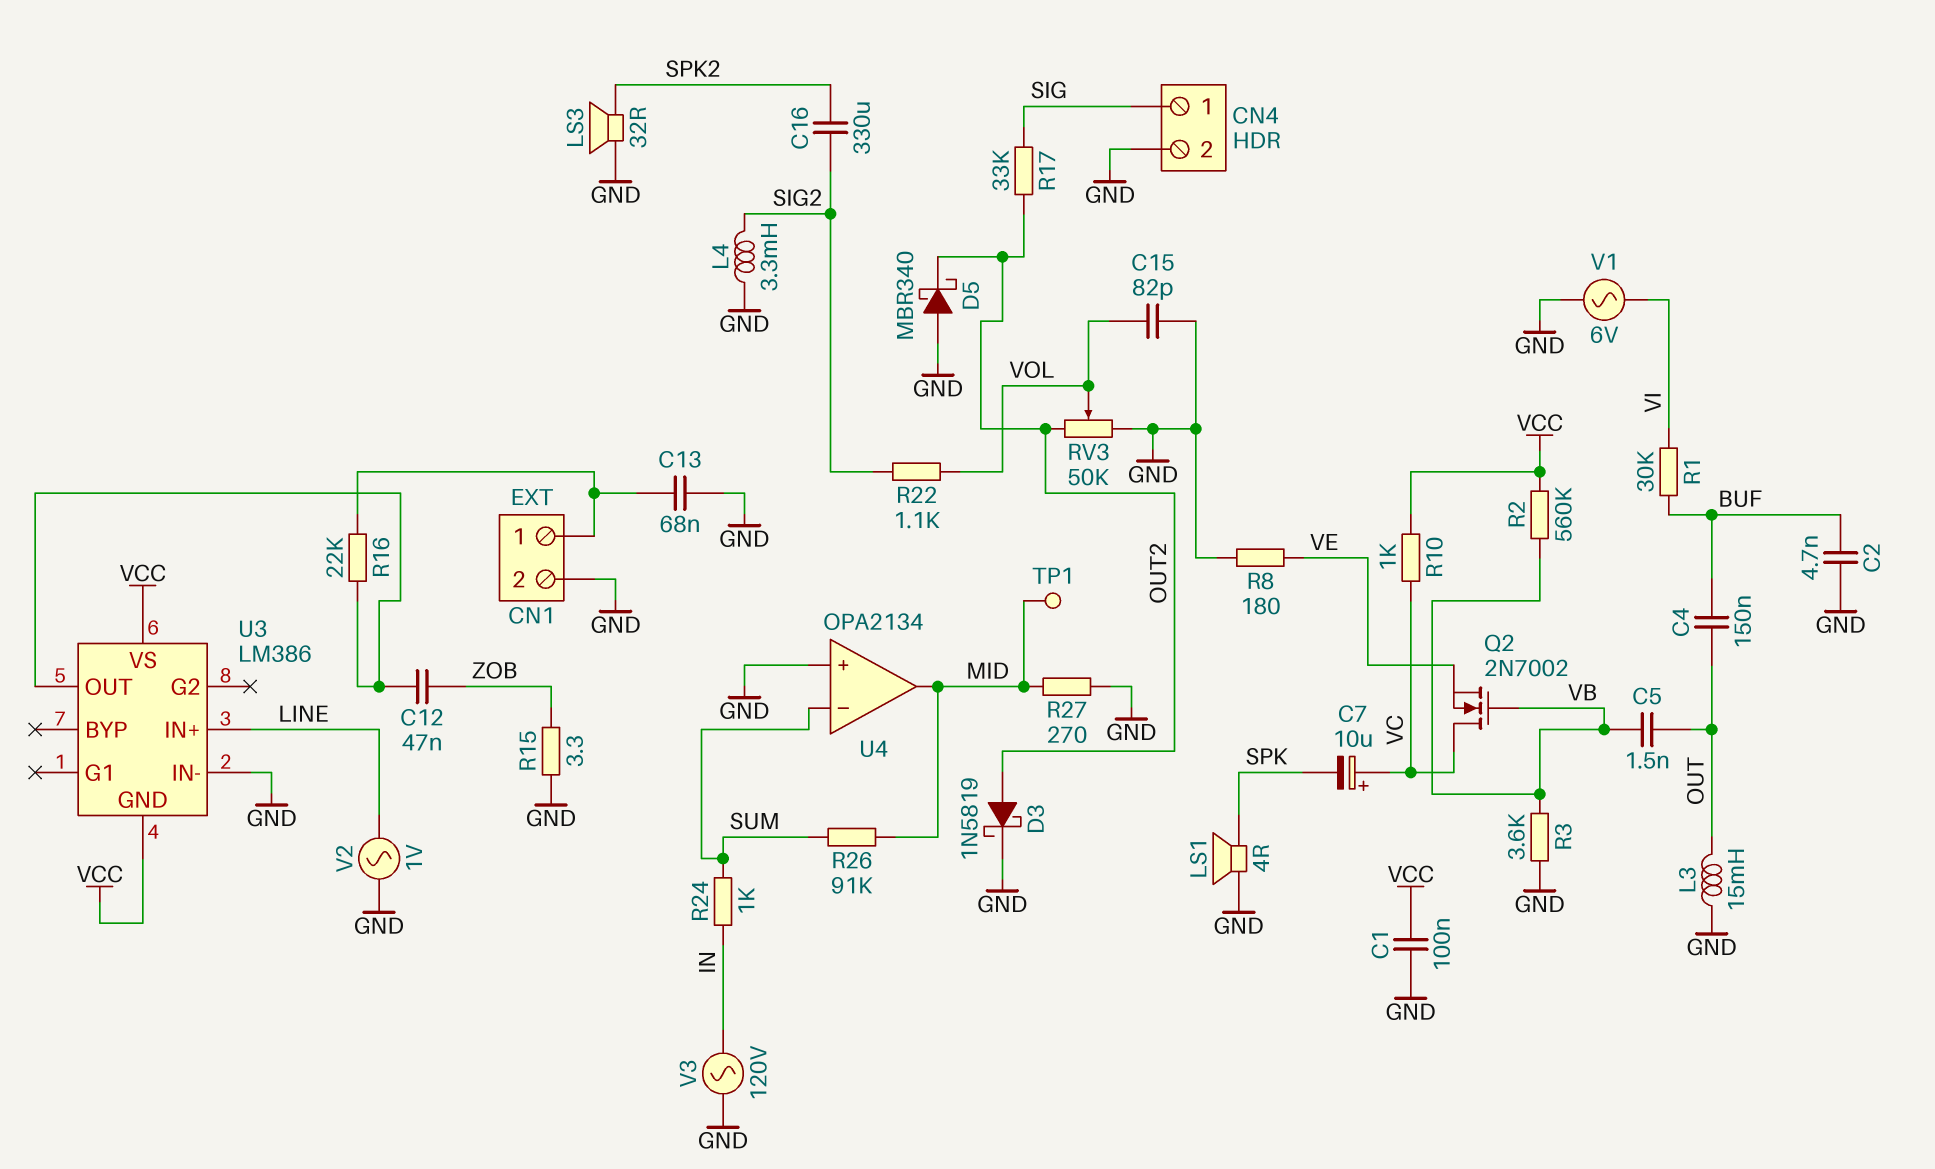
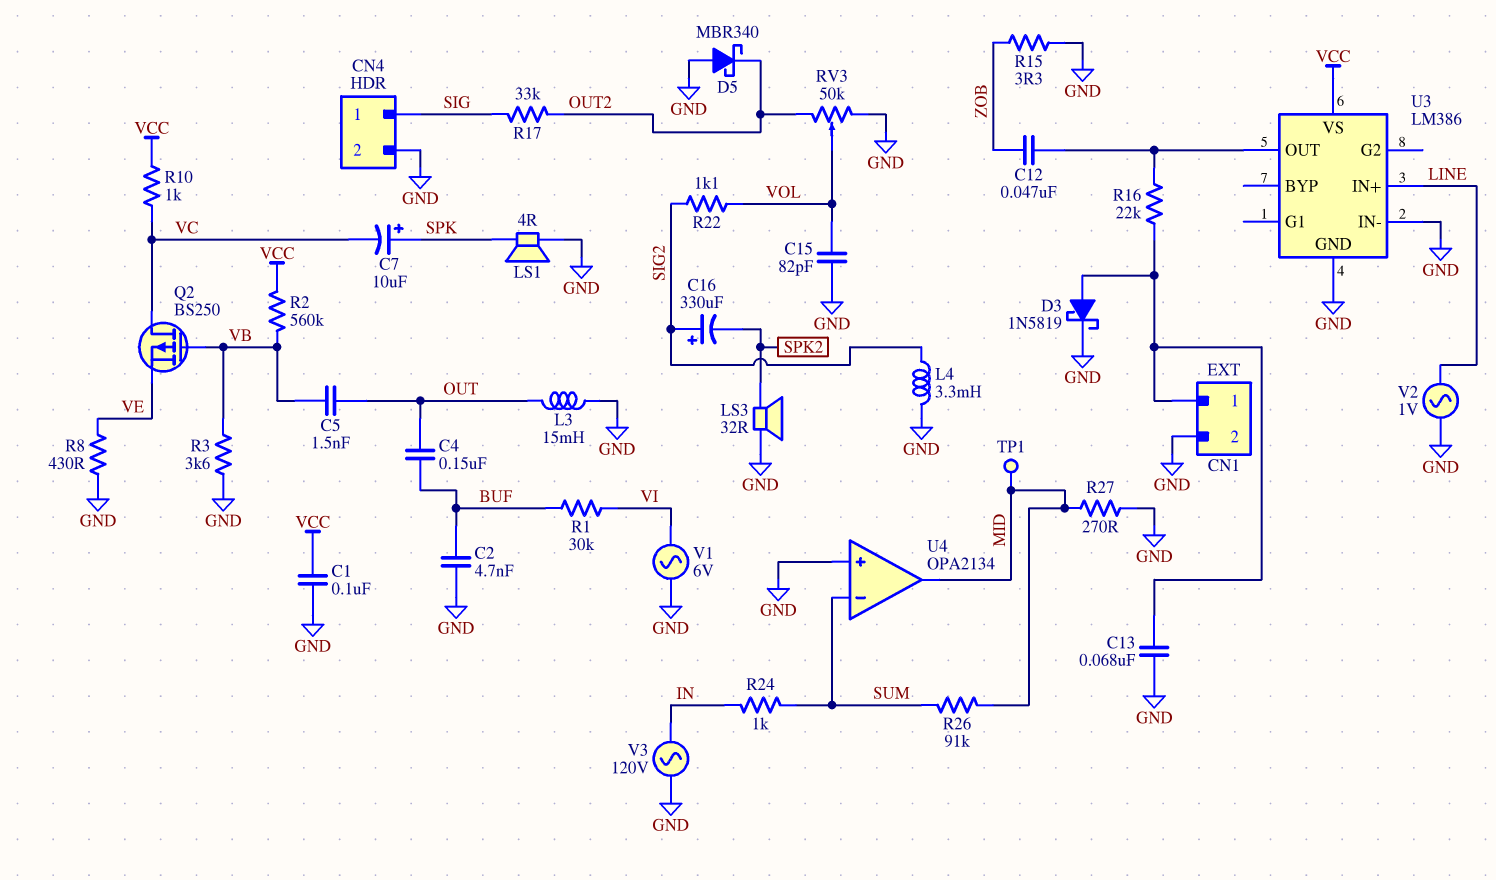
C7: 10uF (plus VC, minus SPK) -> 10uF (plus SPK, minus VC)
C16: 330uF (SIG2, SPK2) -> 330uF (plus SIG2, minus SPK2)
D3: schottky 1N5819 (A OUT2, K GND) -> schottky 1N5819 (A CN1/1, K GND)
Q2: NMOS 2N7002 (G VB, D VC, S VE) -> PMOS BS250 (G VB, D VC, S VE)
R8: 180 (GND, VE) -> 430 (GND, VE)
U3 pin GND: VCC -> GND

